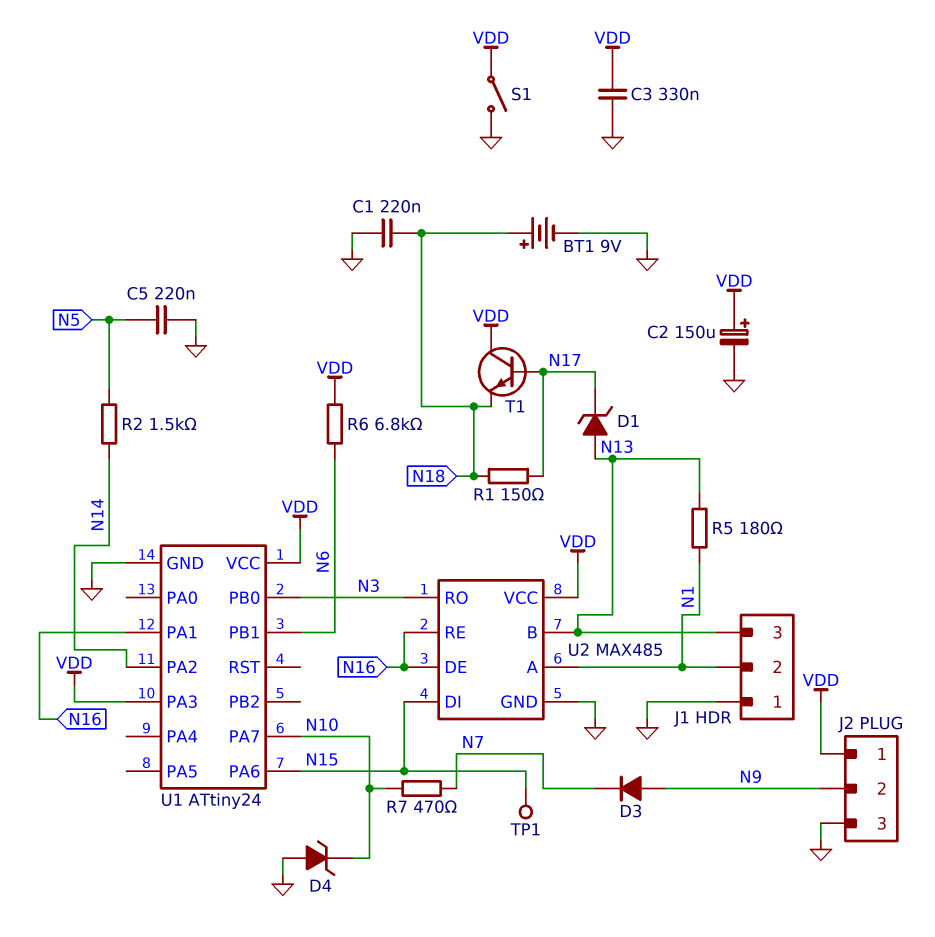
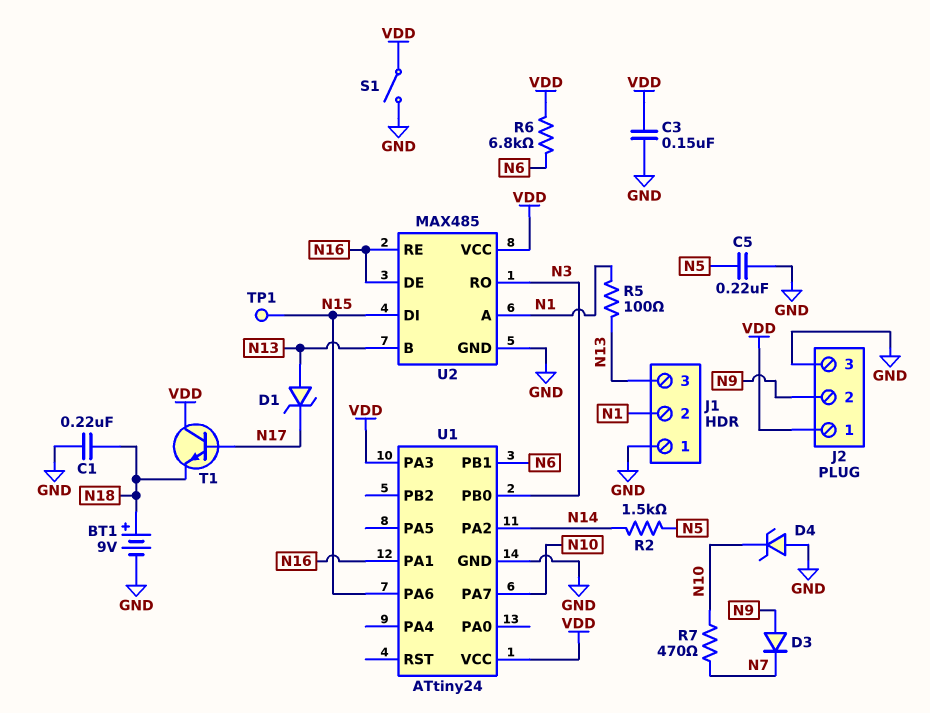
C2: 150uF (plus VDD, minus GND) -> none
C3: 330nF (GND, VDD) -> 150nF (GND, VDD)
R1: 150 (N17, N18) -> none
R5: 180 (N1, N13) -> 100 (N1, N13)

